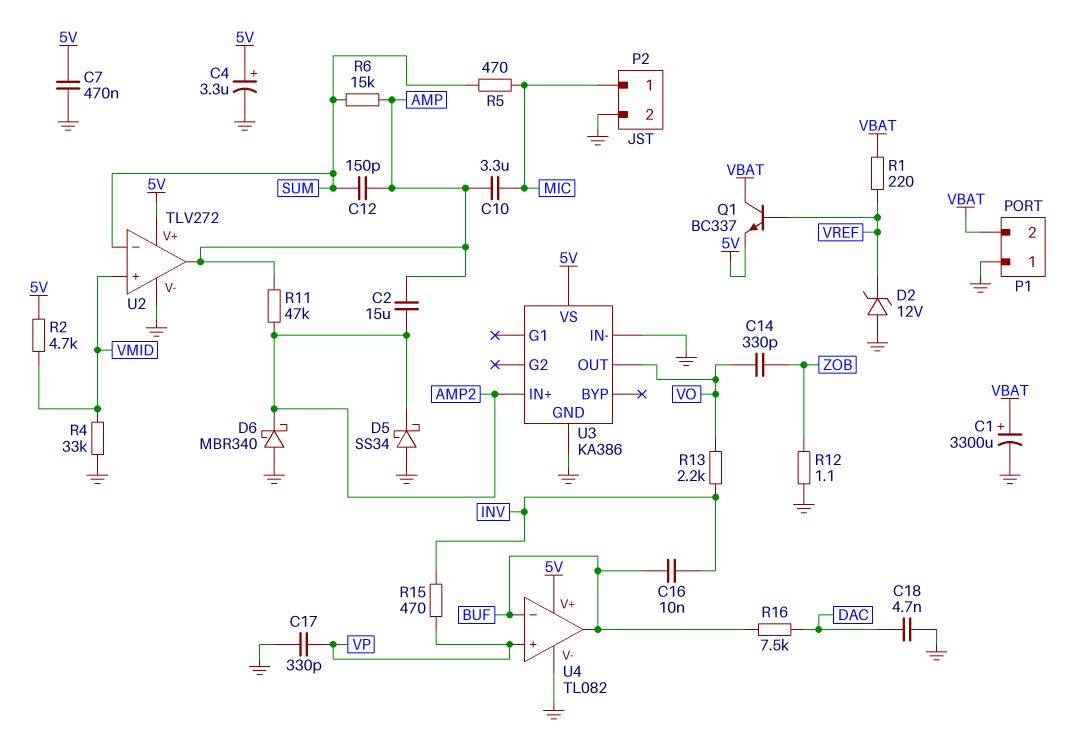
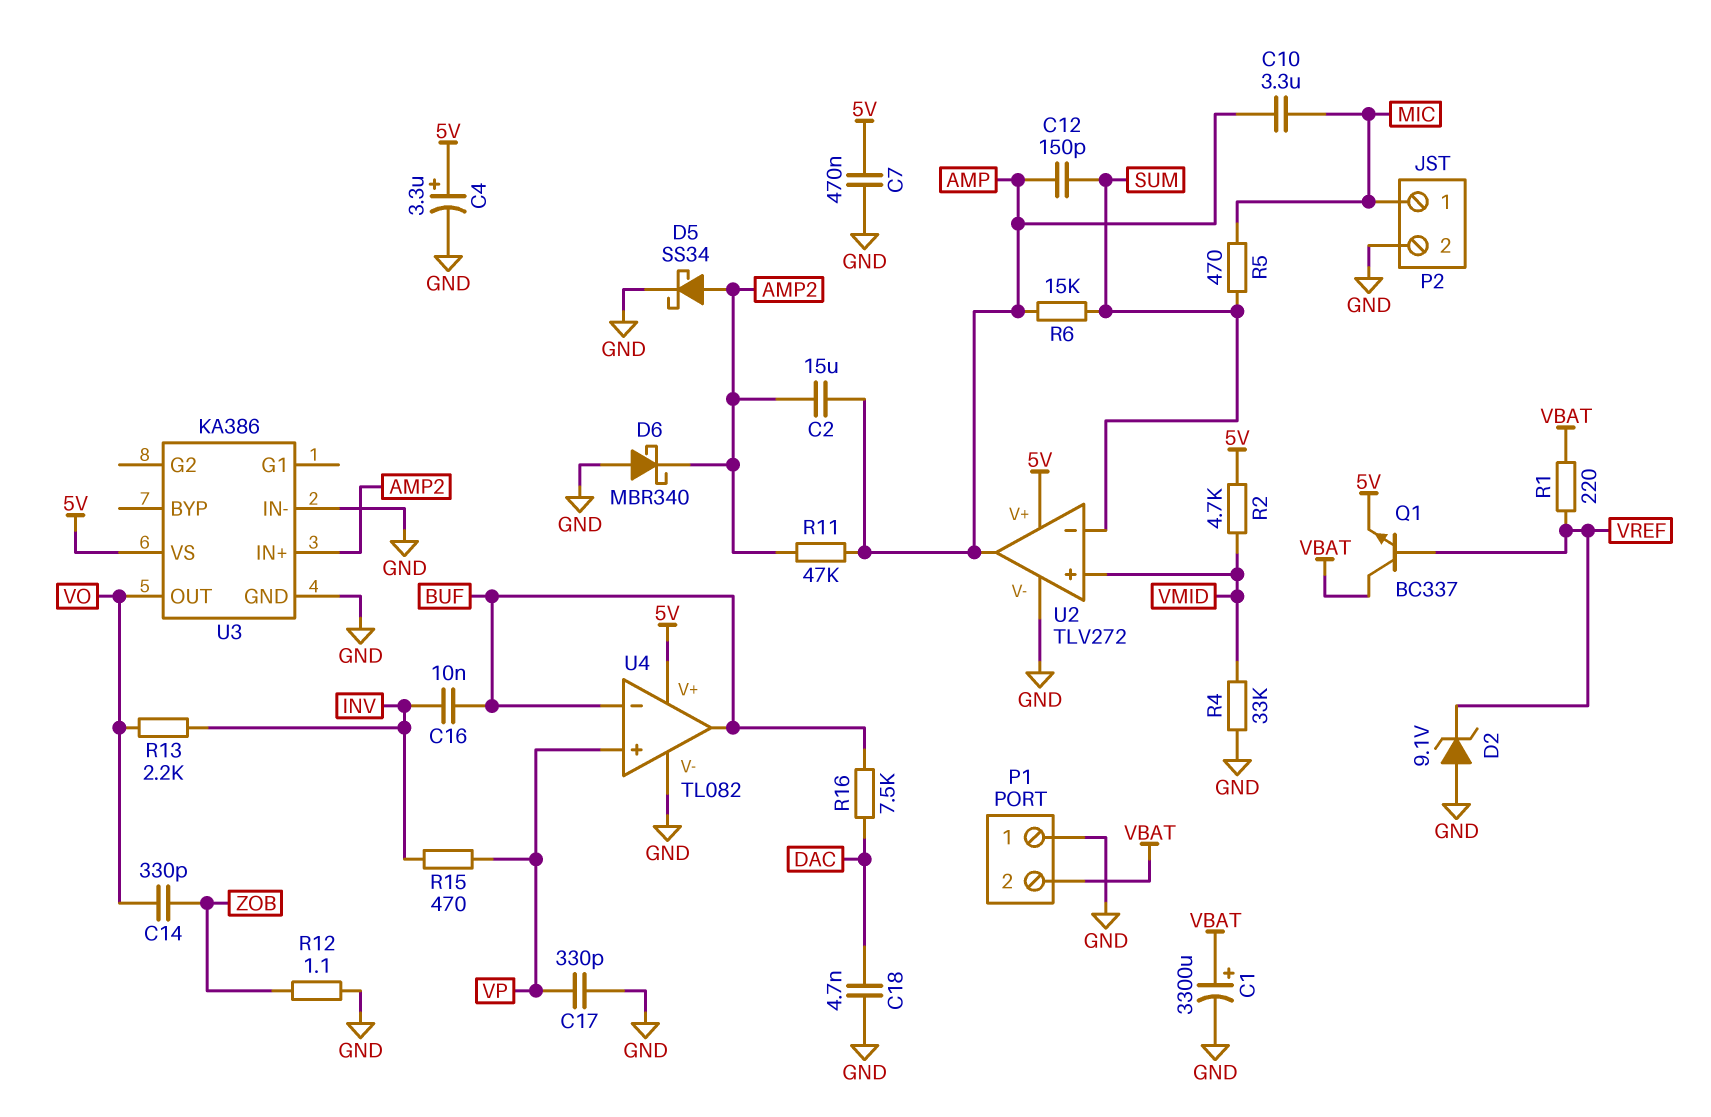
D2: zener 12V (A GND, K VREF) -> zener 9.1V (A GND, K VREF)
D5: schottky SS34 (A GND, K AMP2) -> schottky SS34 (A AMP2, K GND)

